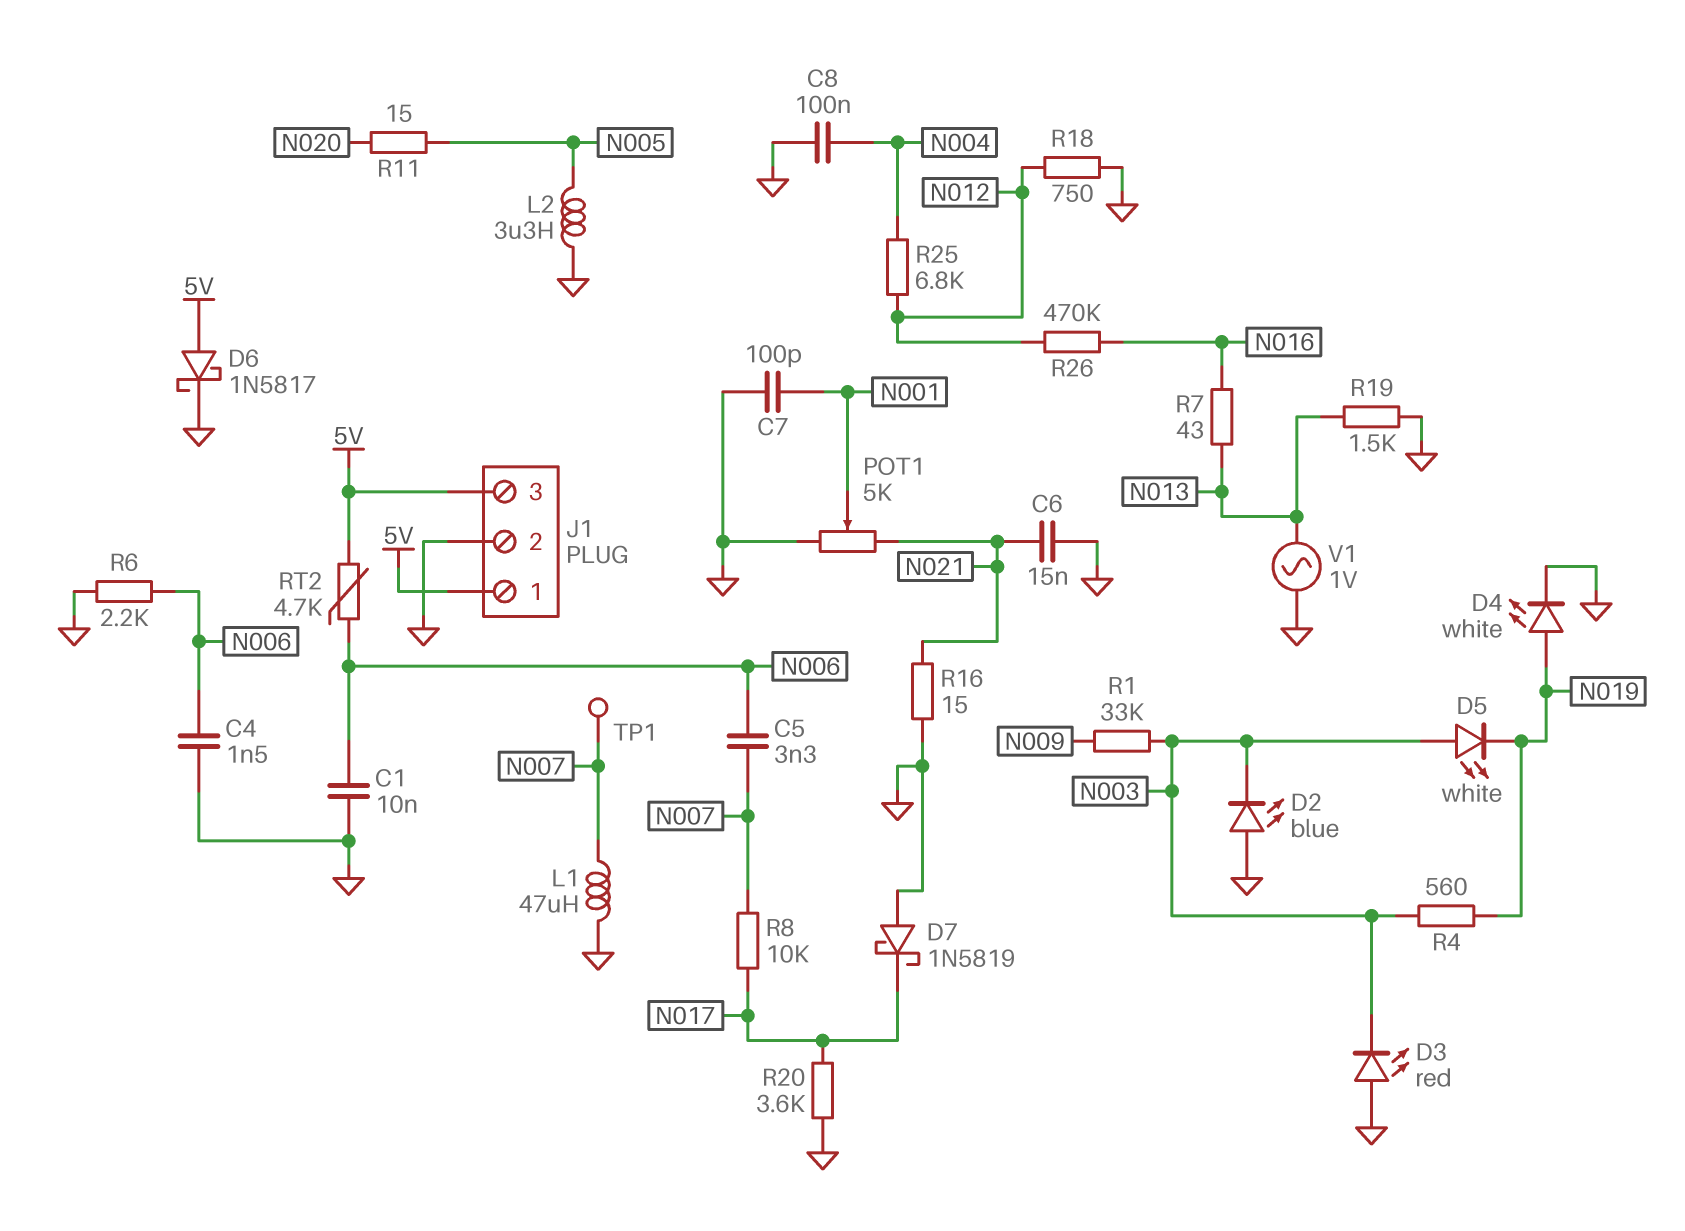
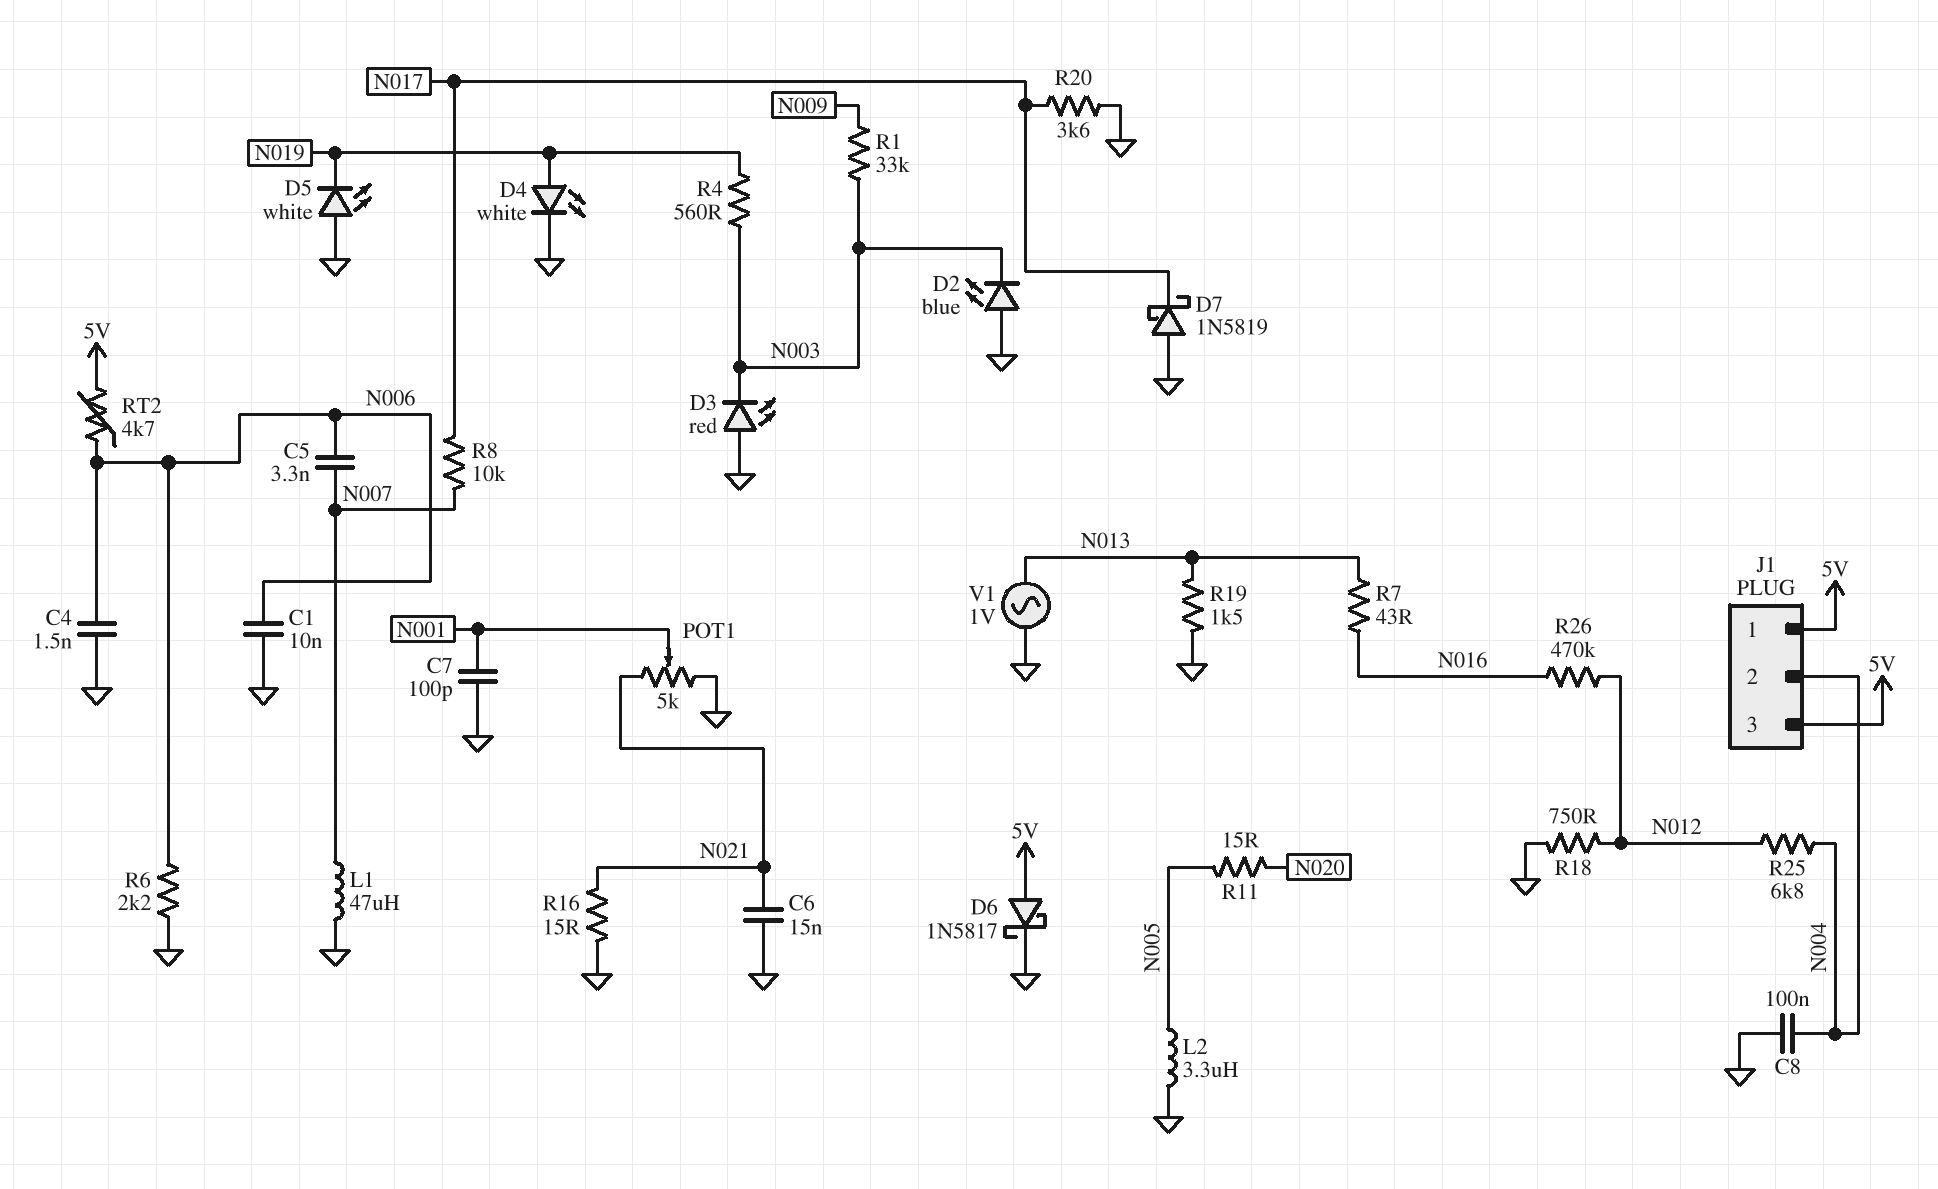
D5: LED white (A N003, K N019) -> LED white (A GND, K N019)
J1 pin 2: GND -> N004
TP1: test point (N007) -> none

